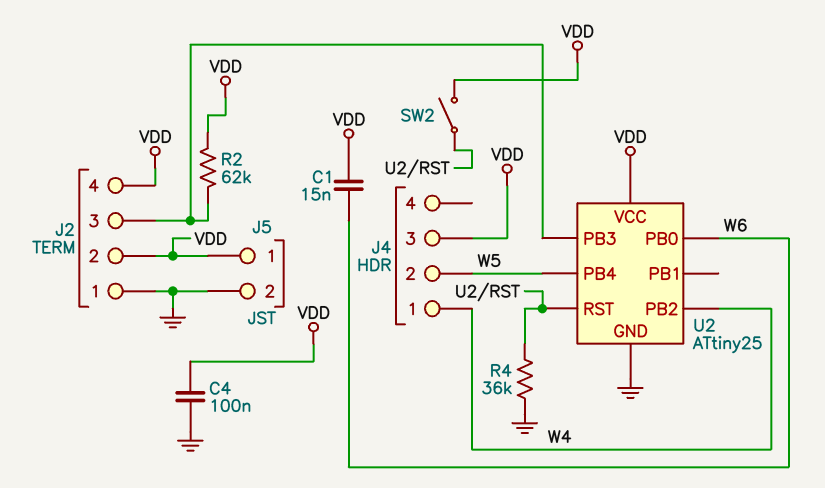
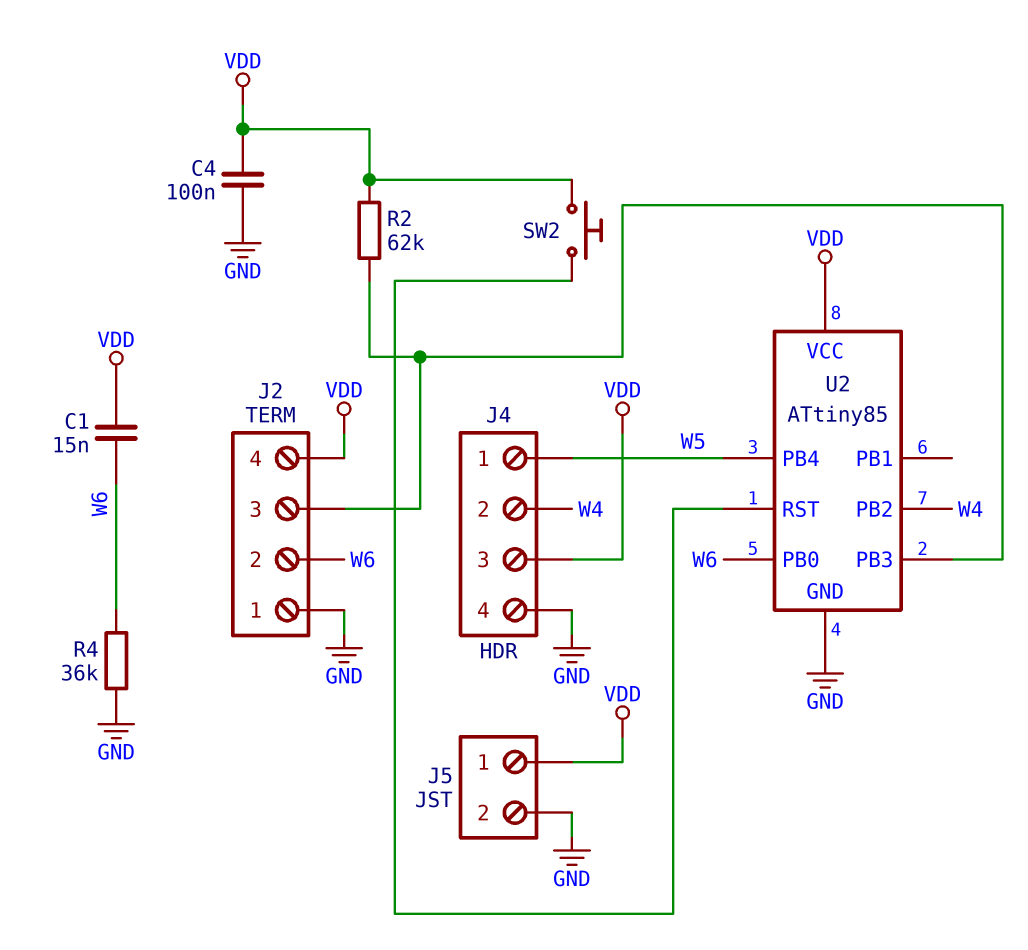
J2 pin 2: VDD -> W6
J4 pin 1: W4 -> W5
J4 pin 2: W5 -> W4
J4 pin 4: none -> GND
R4: 36k (GND, U2/RST) -> 36k (GND, W6)
SW2: switch (U2/RST, VDD) -> button (U2/RST, VDD)
U2: ATtiny25 -> ATtiny85

